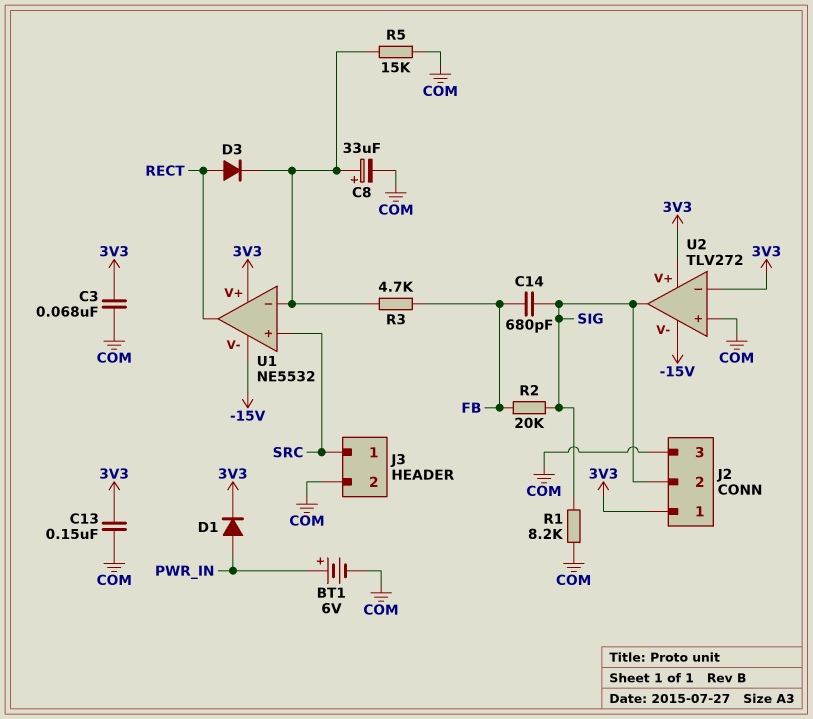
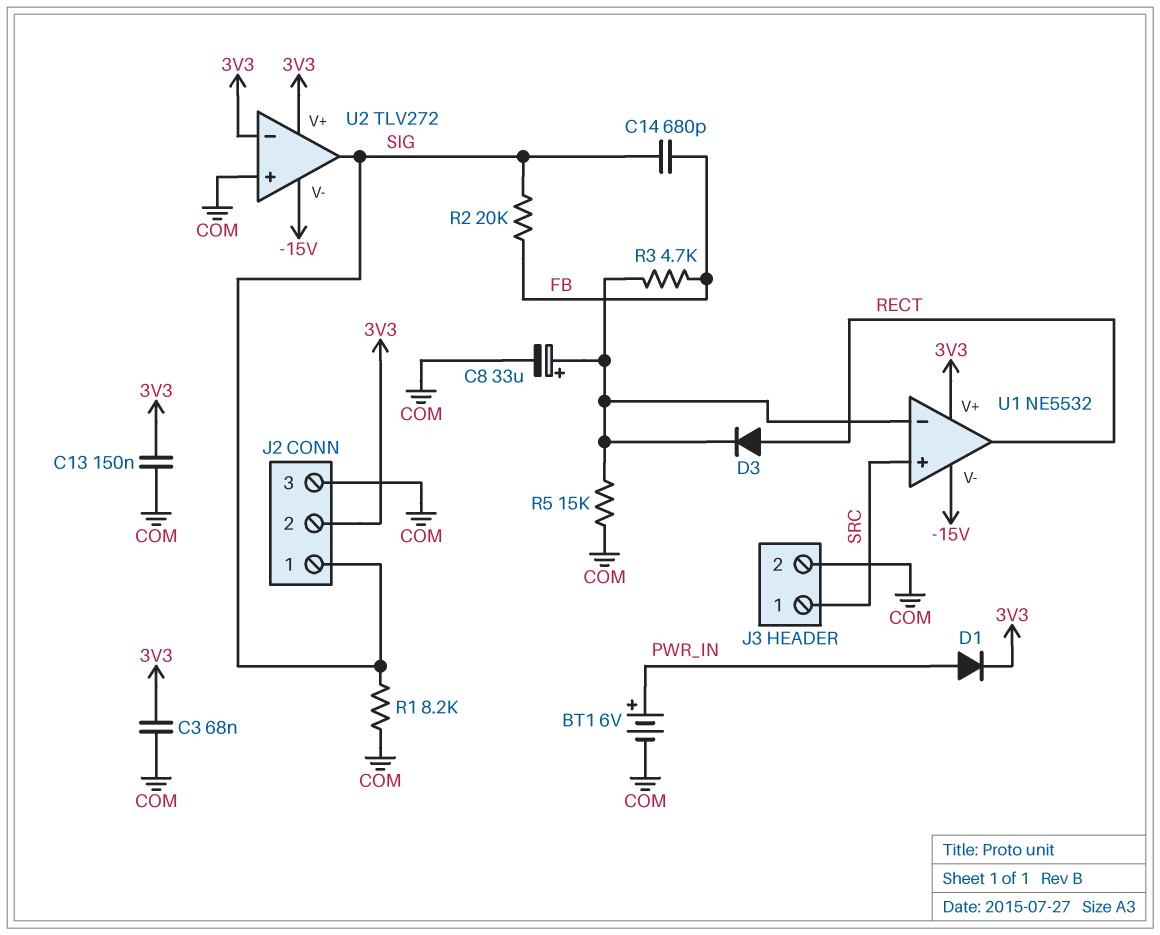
J2 pin 1: 3V3 -> SIG
J2 pin 2: SIG -> 3V3

